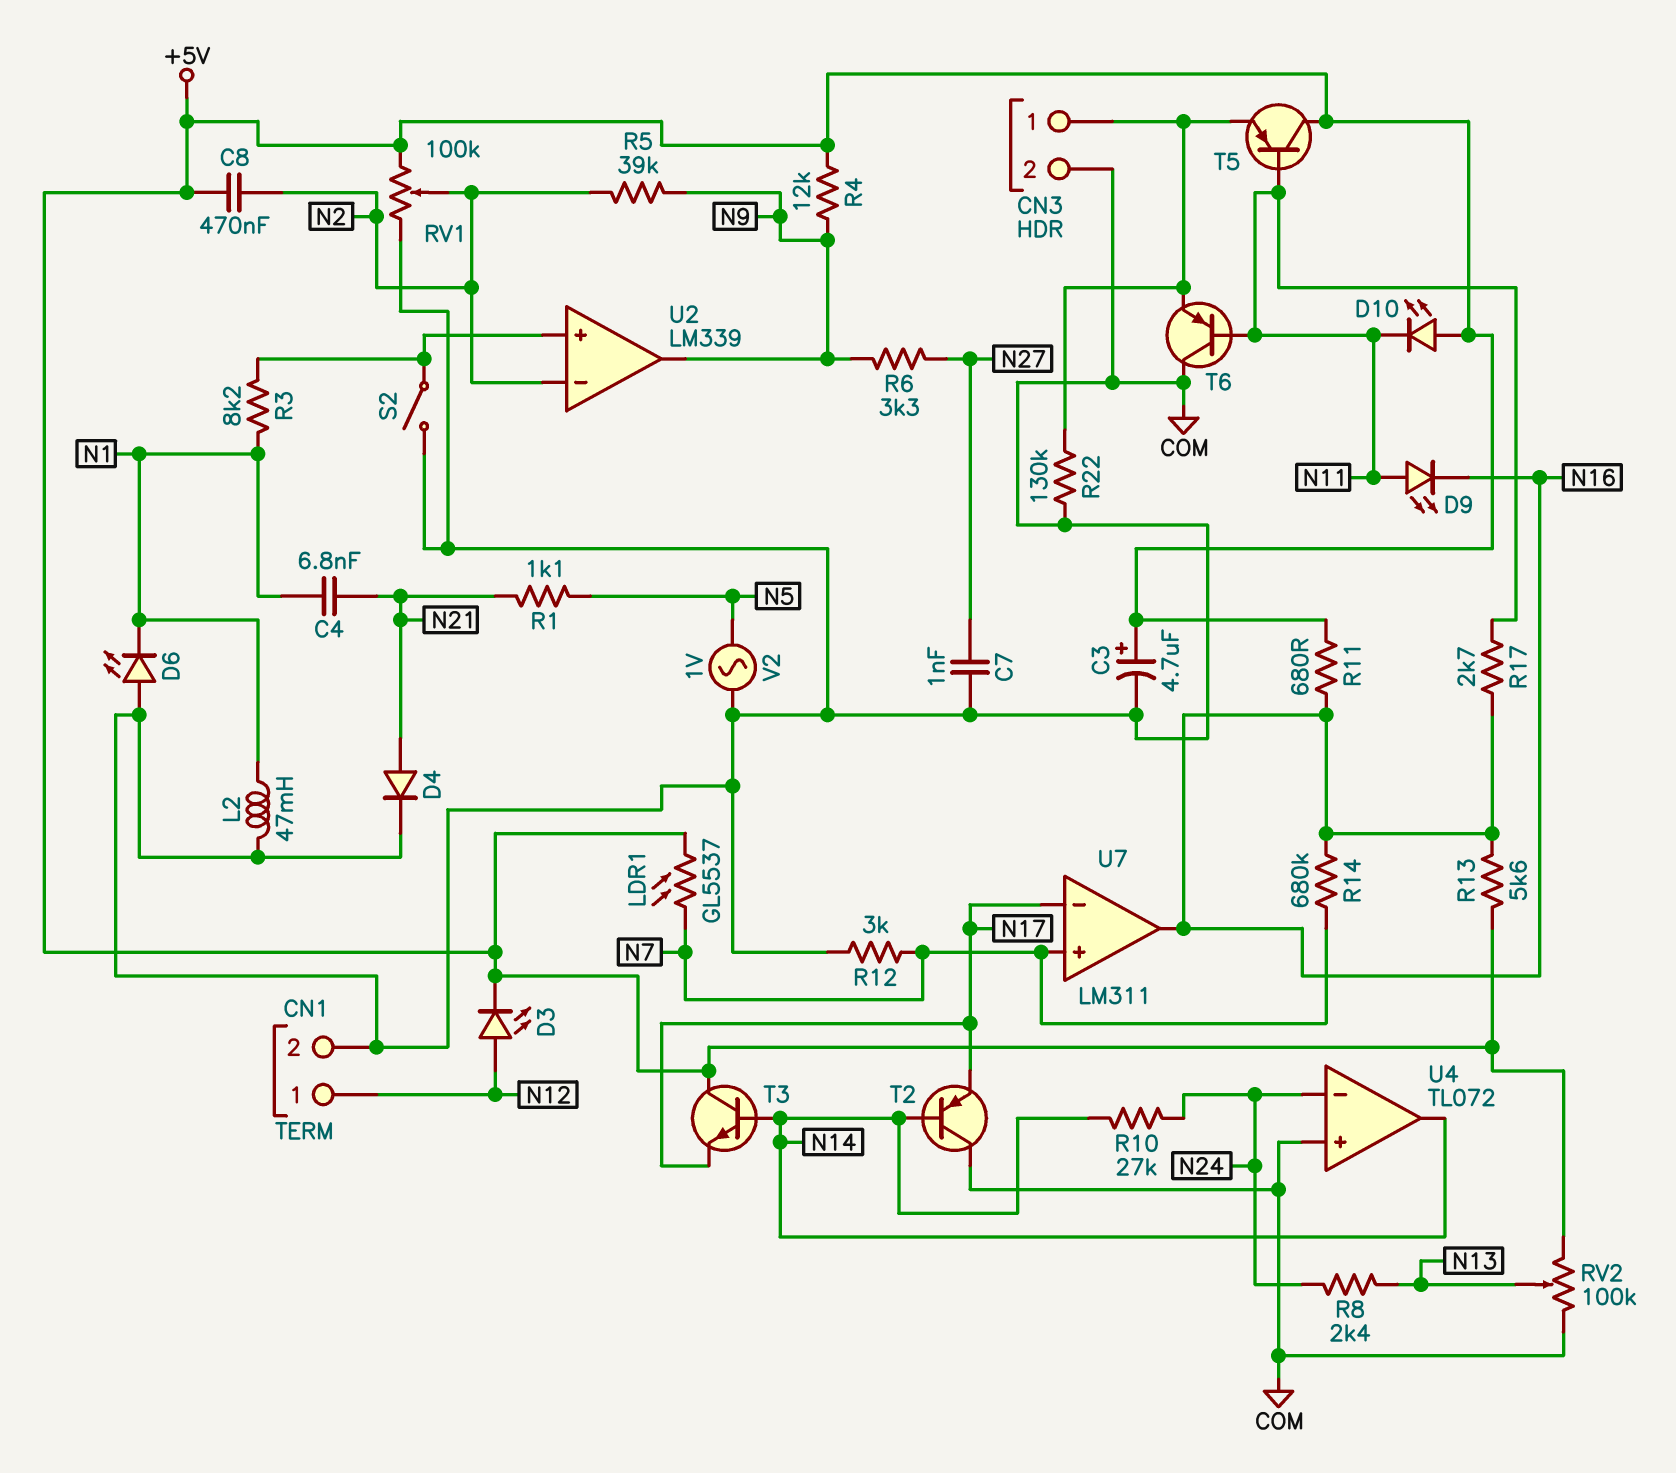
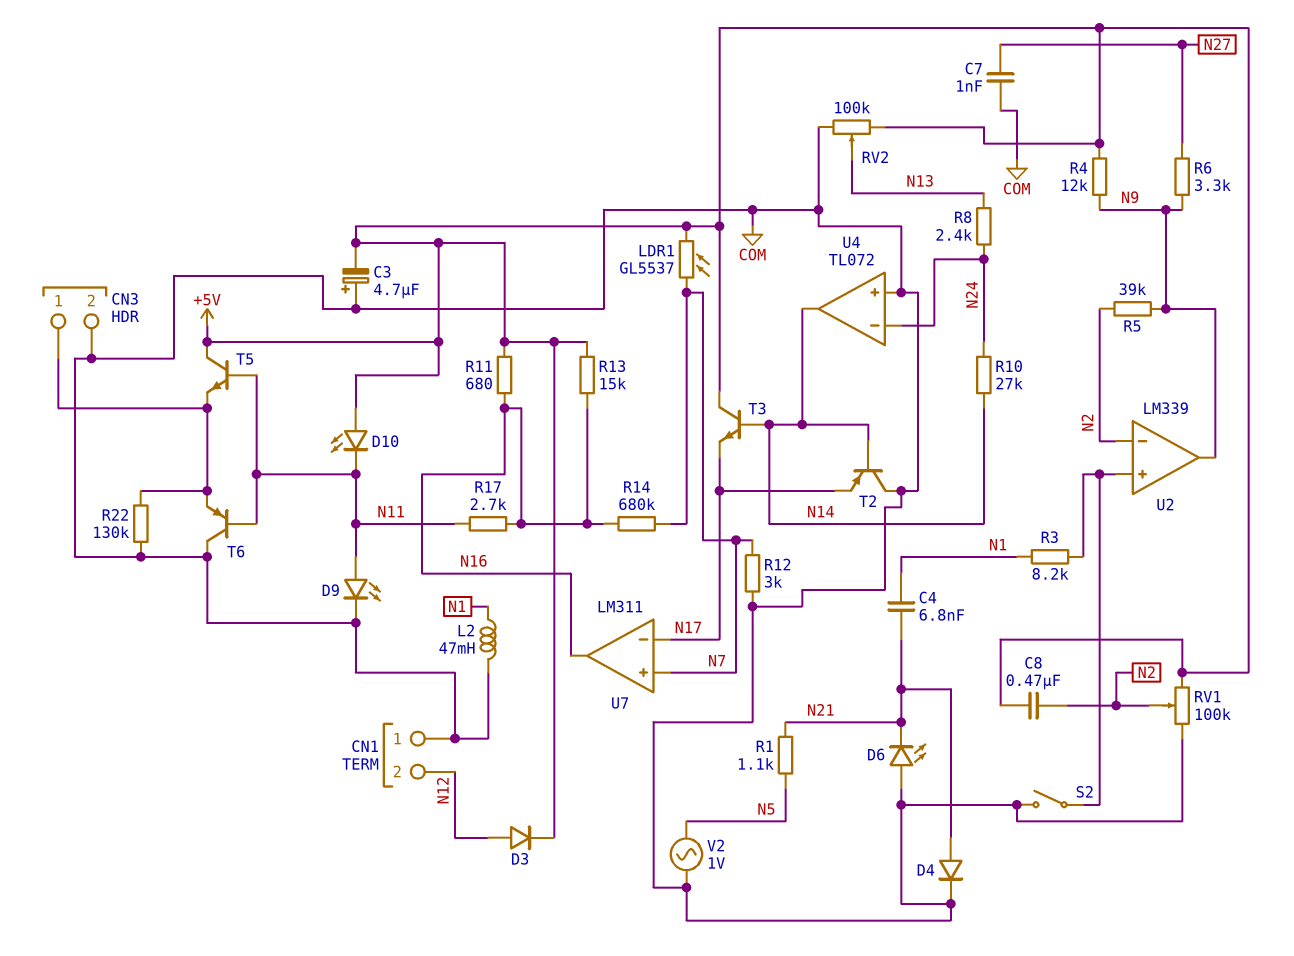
C3: 4.7uF (plus +5V, minus COM) -> 4.7uF (plus COM, minus +5V)
CN1 pin 1: N12 -> COM
CN1 pin 2: COM -> N12
D3: LED (A N12, K +5V) -> diode (A N12, K +5V)
D6: LED (A COM, K N1) -> LED (A COM, K N21)
D9: LED (A N11, K N16) -> LED (A N11, K COM)
R13: 5.6k (+5V, N16) -> 15k (+5V, N16)
T5: PNP (B N11, C +5V, E CN3/1) -> NPN (B N11, C +5V, E CN3/1)

